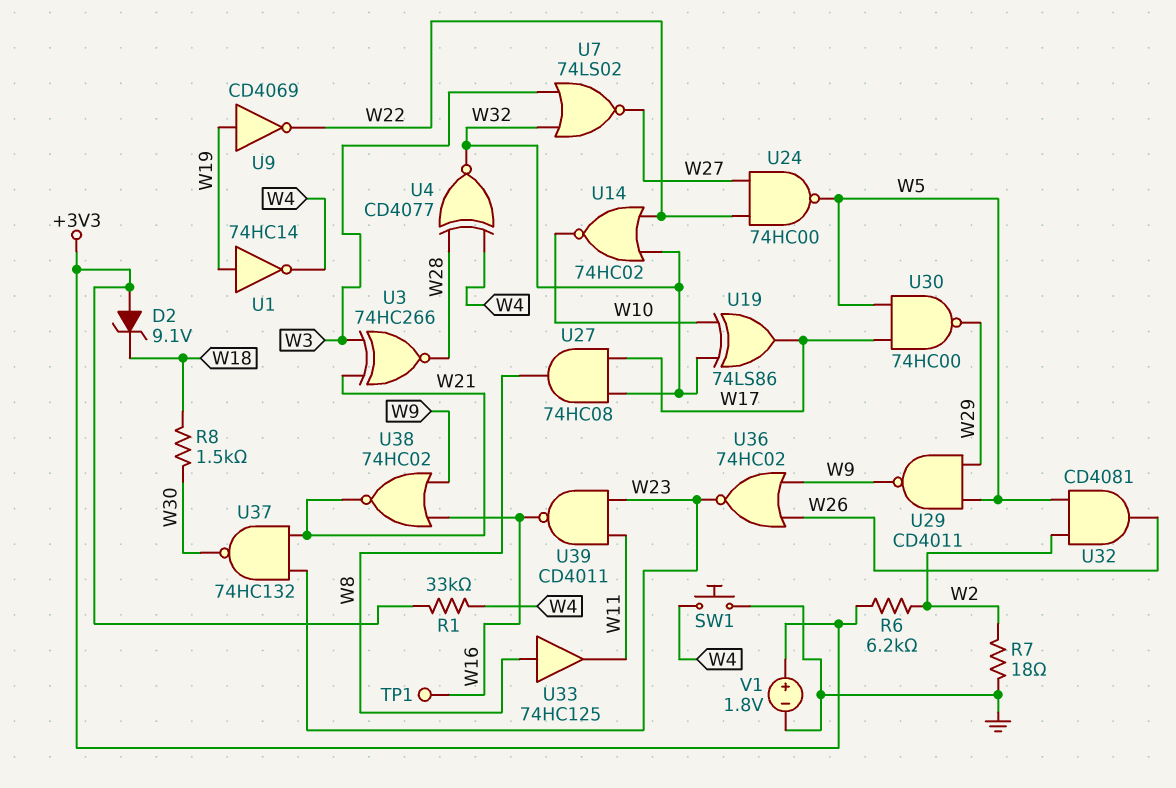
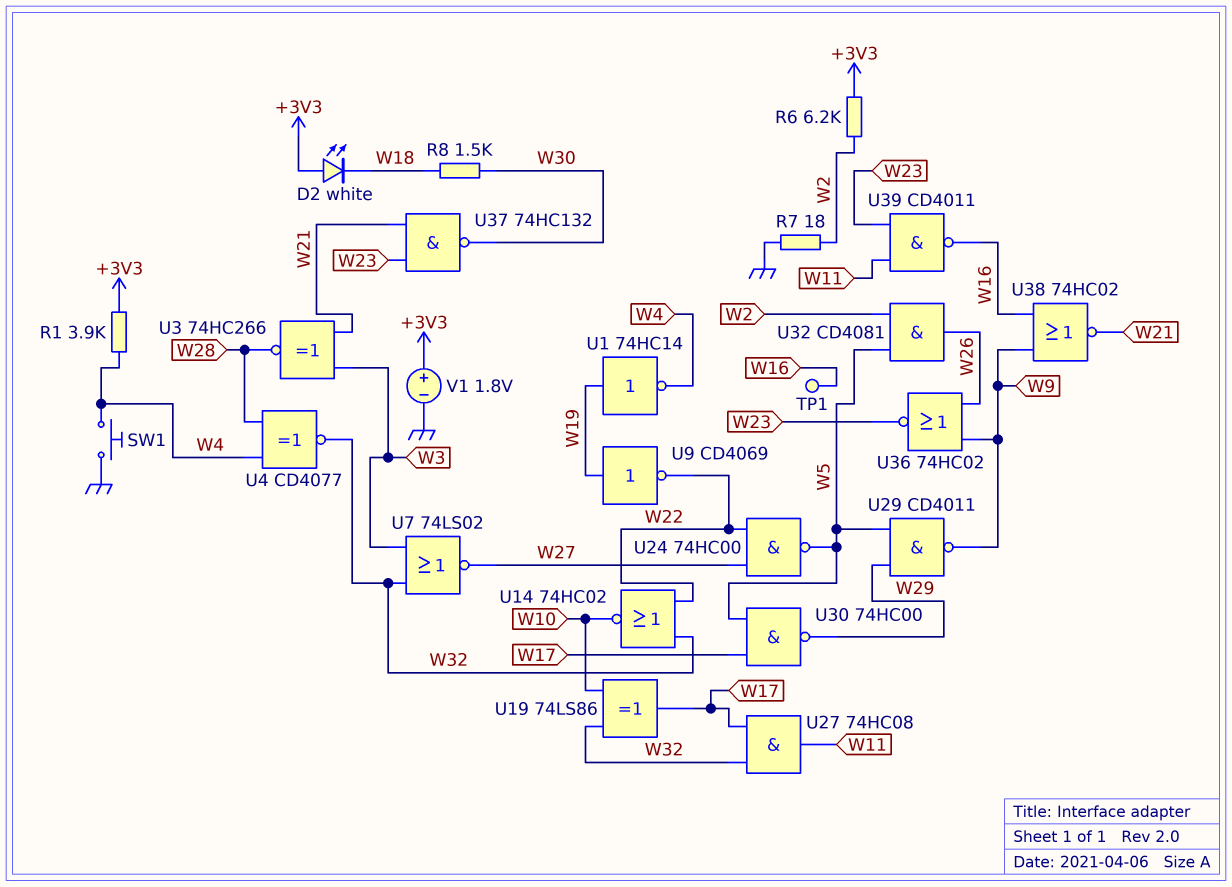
D2: zener 9.1V (A +3V3, K W18) -> LED white (A +3V3, K W18)
R1: 33k (+3V3, W4) -> 3.9k (+3V3, W4)
U27: AND 74HC08 (in W17, in W32, out W8) -> AND 74HC08 (in W17, in W32, out W11)
U33: buffer 74HC125 (in W8, out W11) -> none

